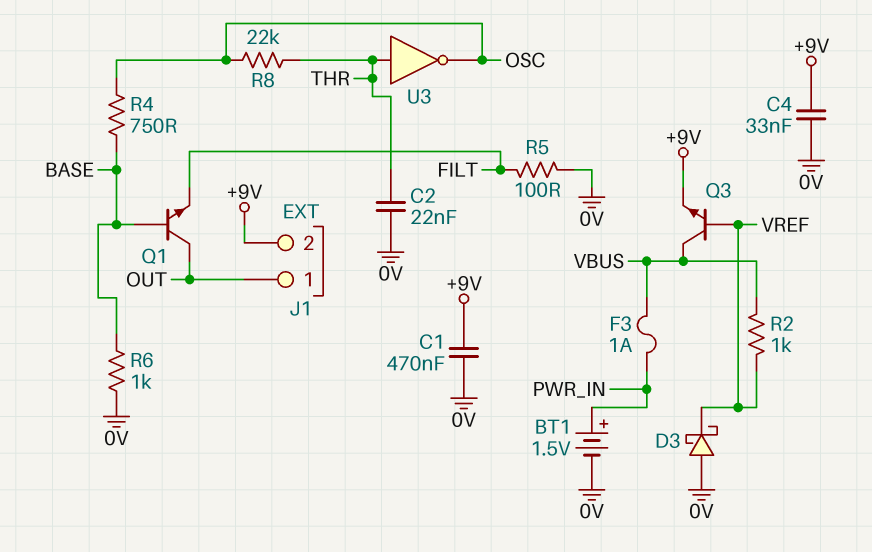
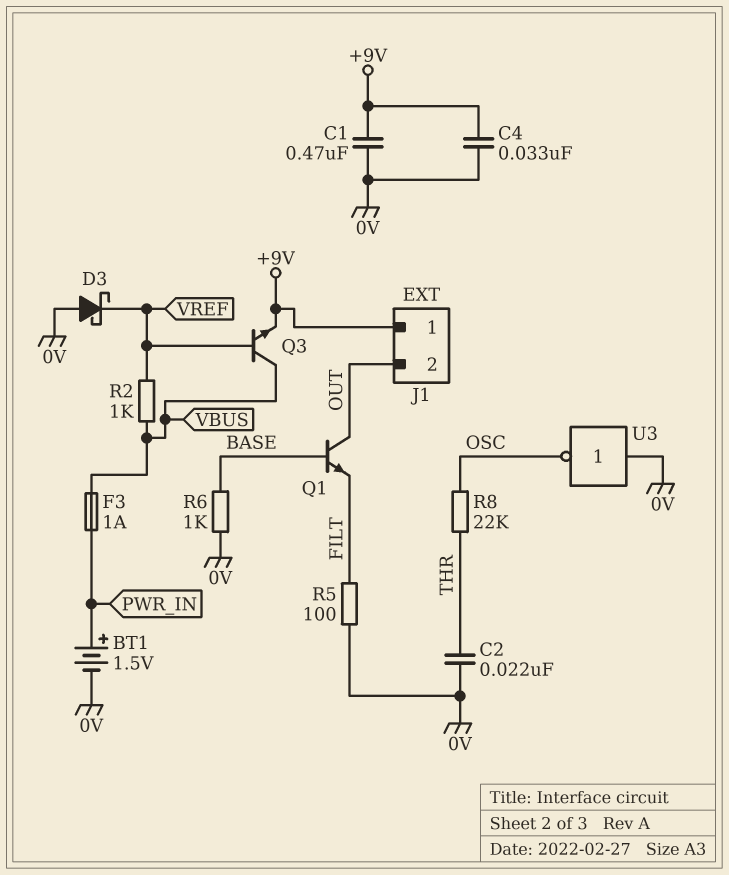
J1 pin 1: OUT -> +9V
J1 pin 2: +9V -> OUT
R4: 750 (BASE, OSC) -> none
U3: NOT (in THR, out OSC) -> NOT (in 0V, out OSC)

